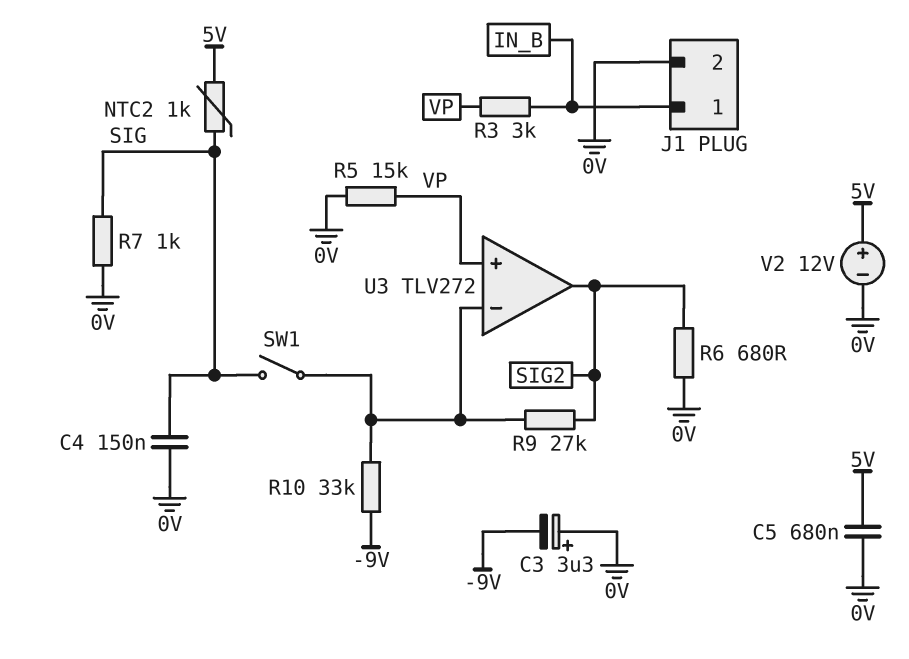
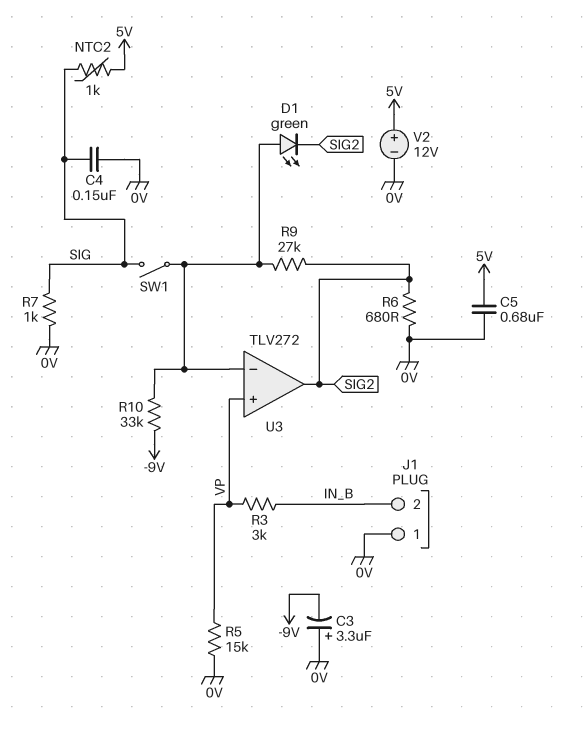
D1: none -> LED green (A U3/in-, K SIG2)
J1 pin 1: IN_B -> 0V
J1 pin 2: 0V -> IN_B

